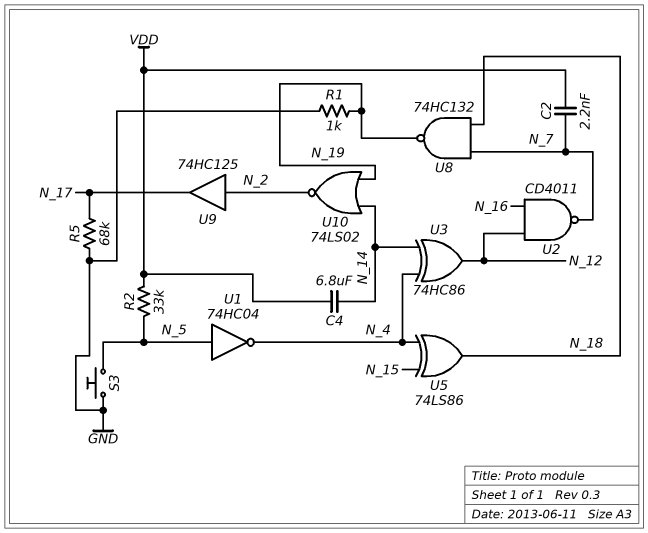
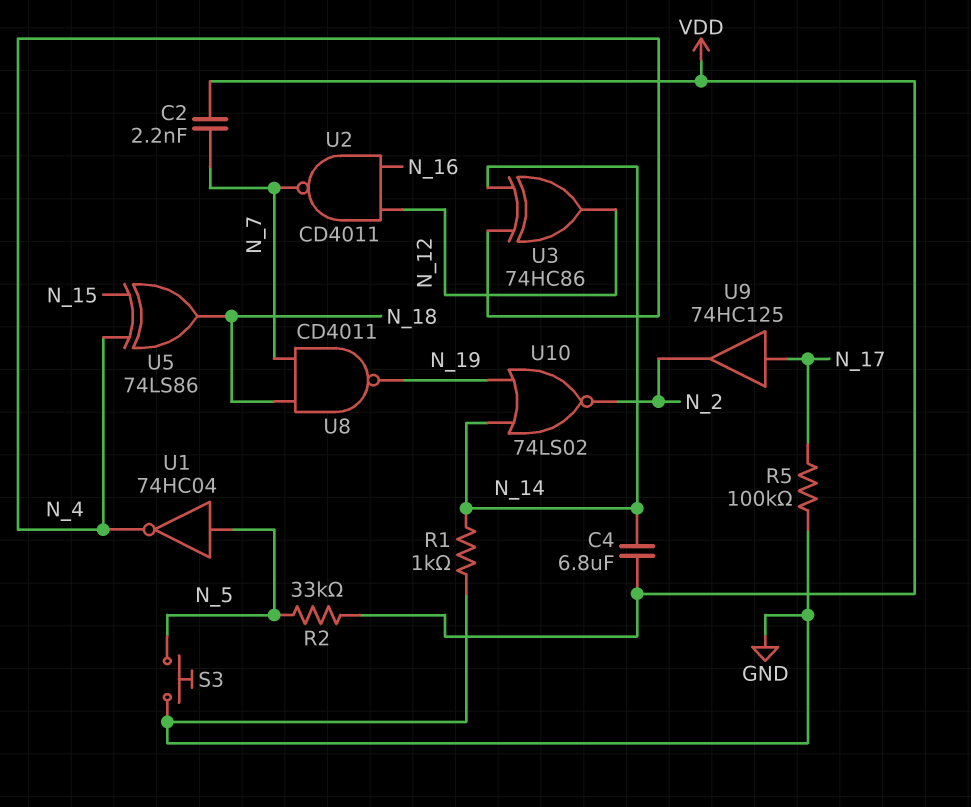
R1: 1k (GND, N_19) -> 1k (GND, N_14)
R5: 68k (GND, N_17) -> 100k (GND, N_17)
U8: NAND 74HC132 (in N_7, in N_18, out N_19) -> NAND CD4011 (in N_7, in N_18, out N_19)
U9: buffer 74HC125 (in N_2, out N_17) -> buffer 74HC125 (in N_17, out N_2)

